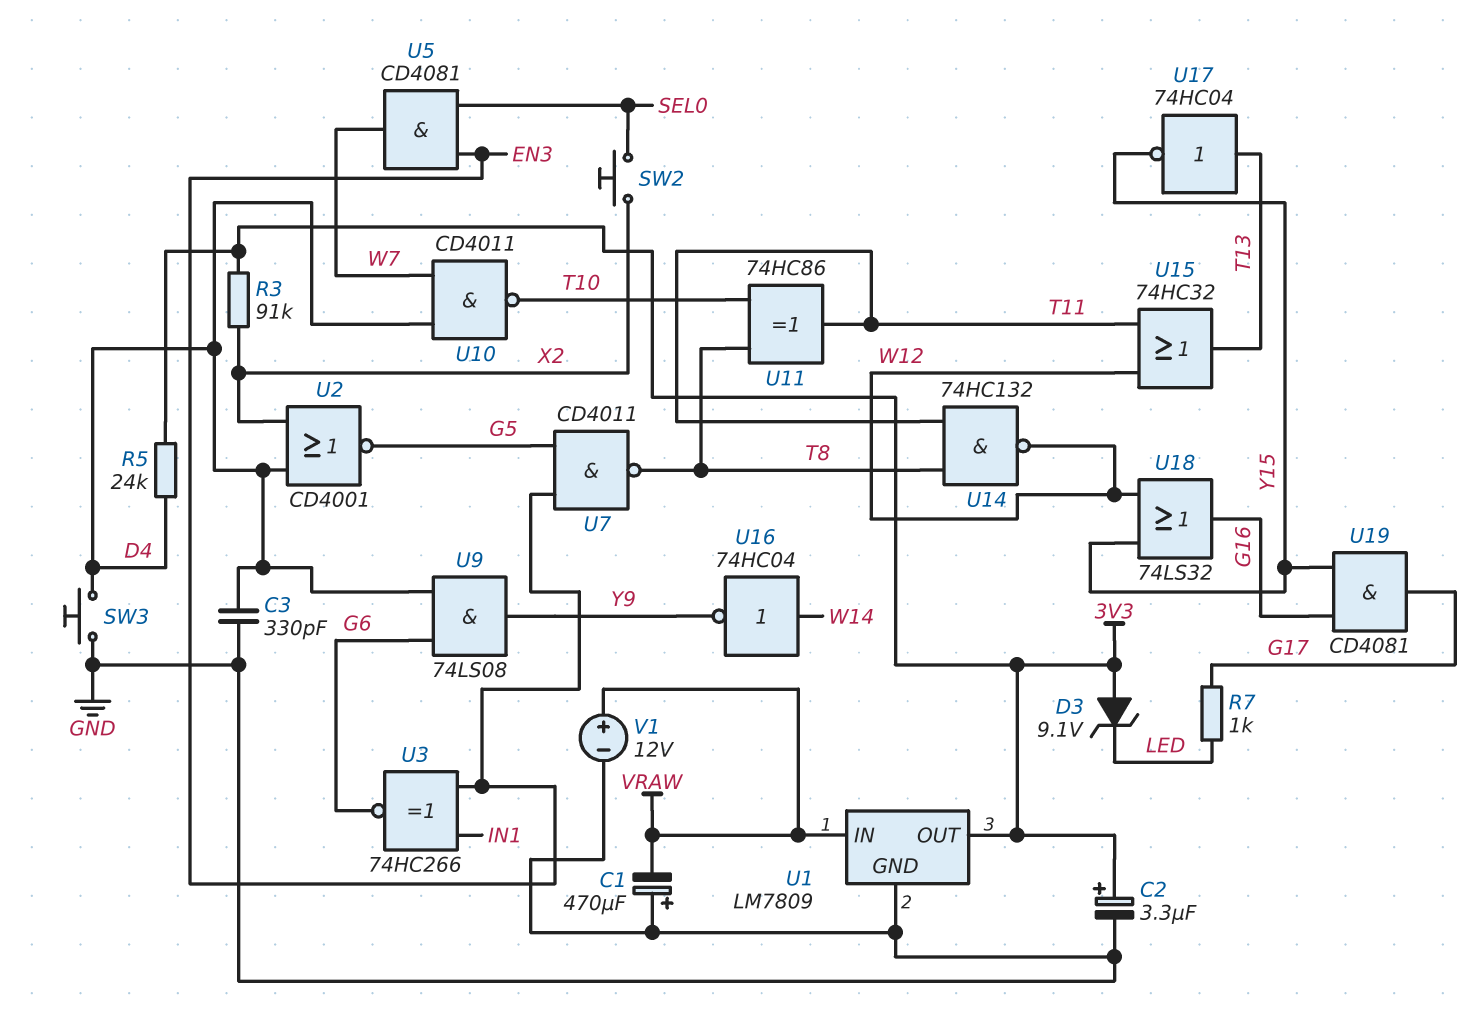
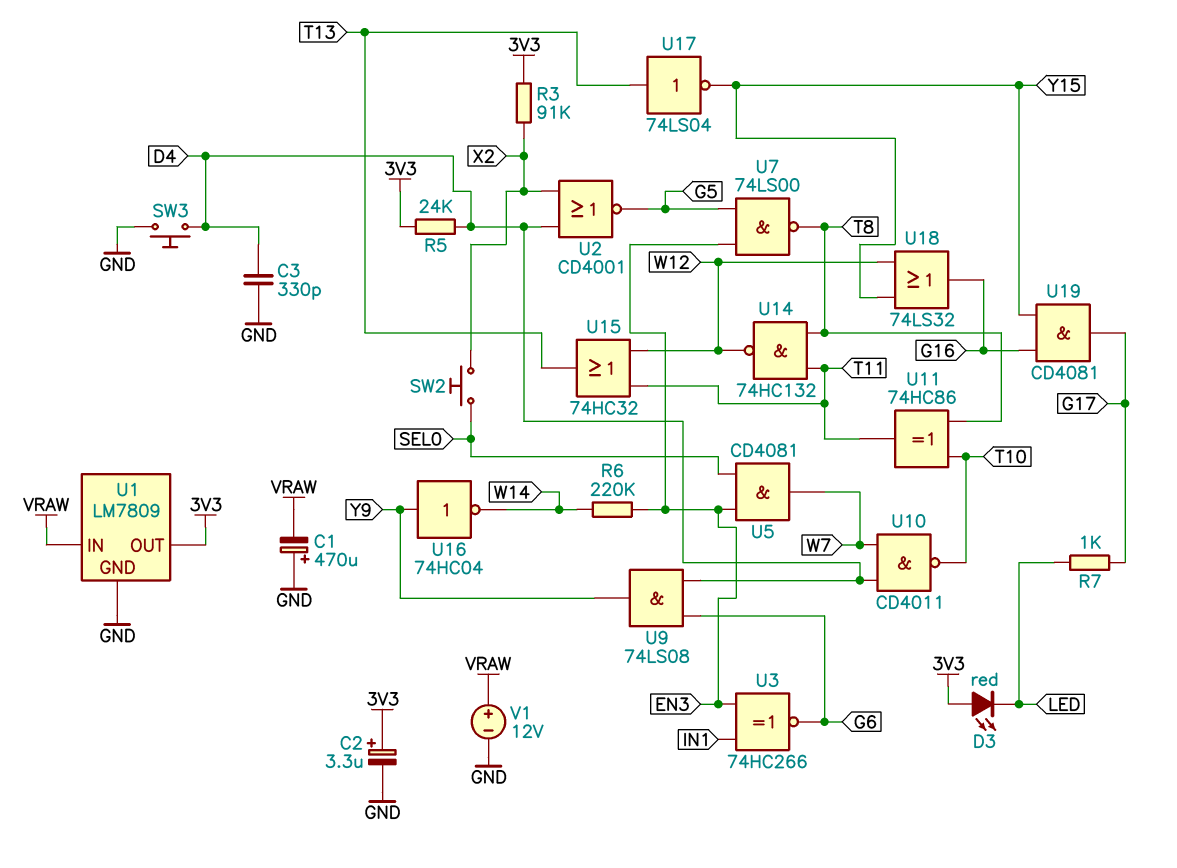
D3: zener 9.1V (A 3V3, K LED) -> LED red (A 3V3, K LED)
R6: none -> 220k (EN3, W14)
U7: NAND CD4011 (in EN3, in G5, out T8) -> NAND 74LS00 (in EN3, in G5, out T8)
U16: NOT 74HC04 (in W14, out Y9) -> NOT 74HC04 (in Y9, out W14)
U17: NOT 74HC04 (in T13, out Y15) -> NOT 74LS04 (in T13, out Y15)

